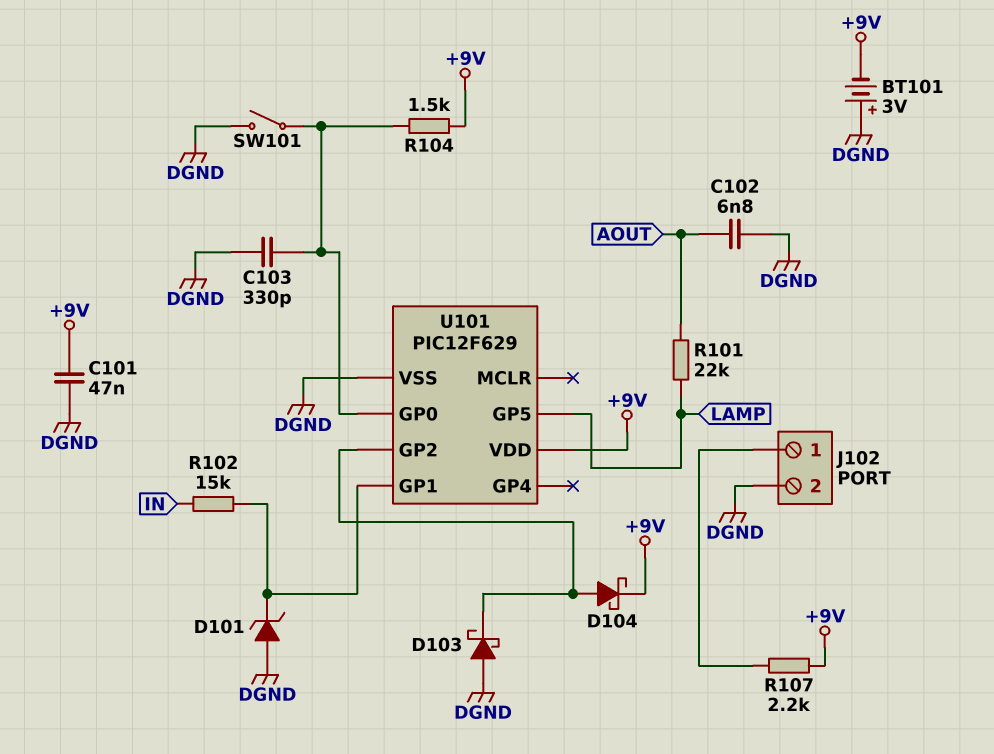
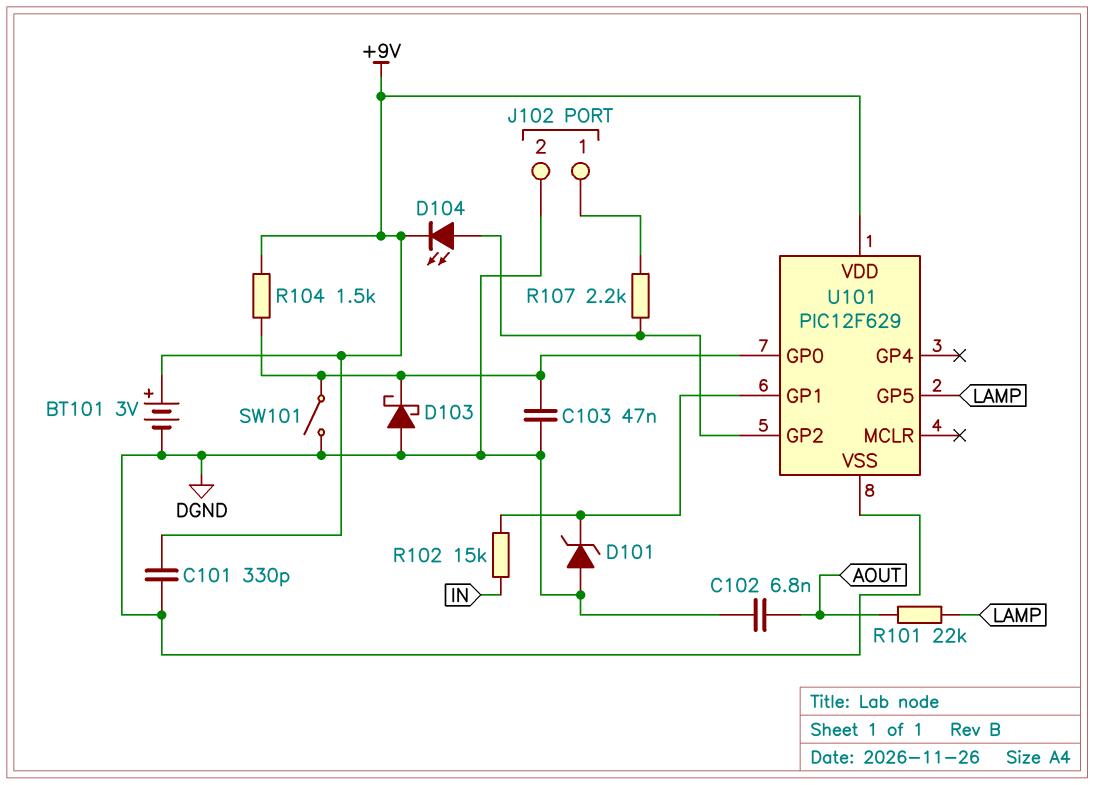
BT101: 3V (plus DGND, minus +9V) -> 3V (plus +9V, minus DGND)
C101: 47nF (+9V, DGND) -> 330pF (+9V, DGND)
C103: 330pF (DGND, U101/GP0) -> 47nF (DGND, U101/GP0)
D103: schottky (A DGND, K U101/GP2) -> schottky (A DGND, K U101/GP0)
D104: schottky (A U101/GP2, K +9V) -> LED (A U101/GP2, K +9V)
R107: 2.2k (+9V, J102/1) -> 2.2k (J102/1, U101/GP2)

